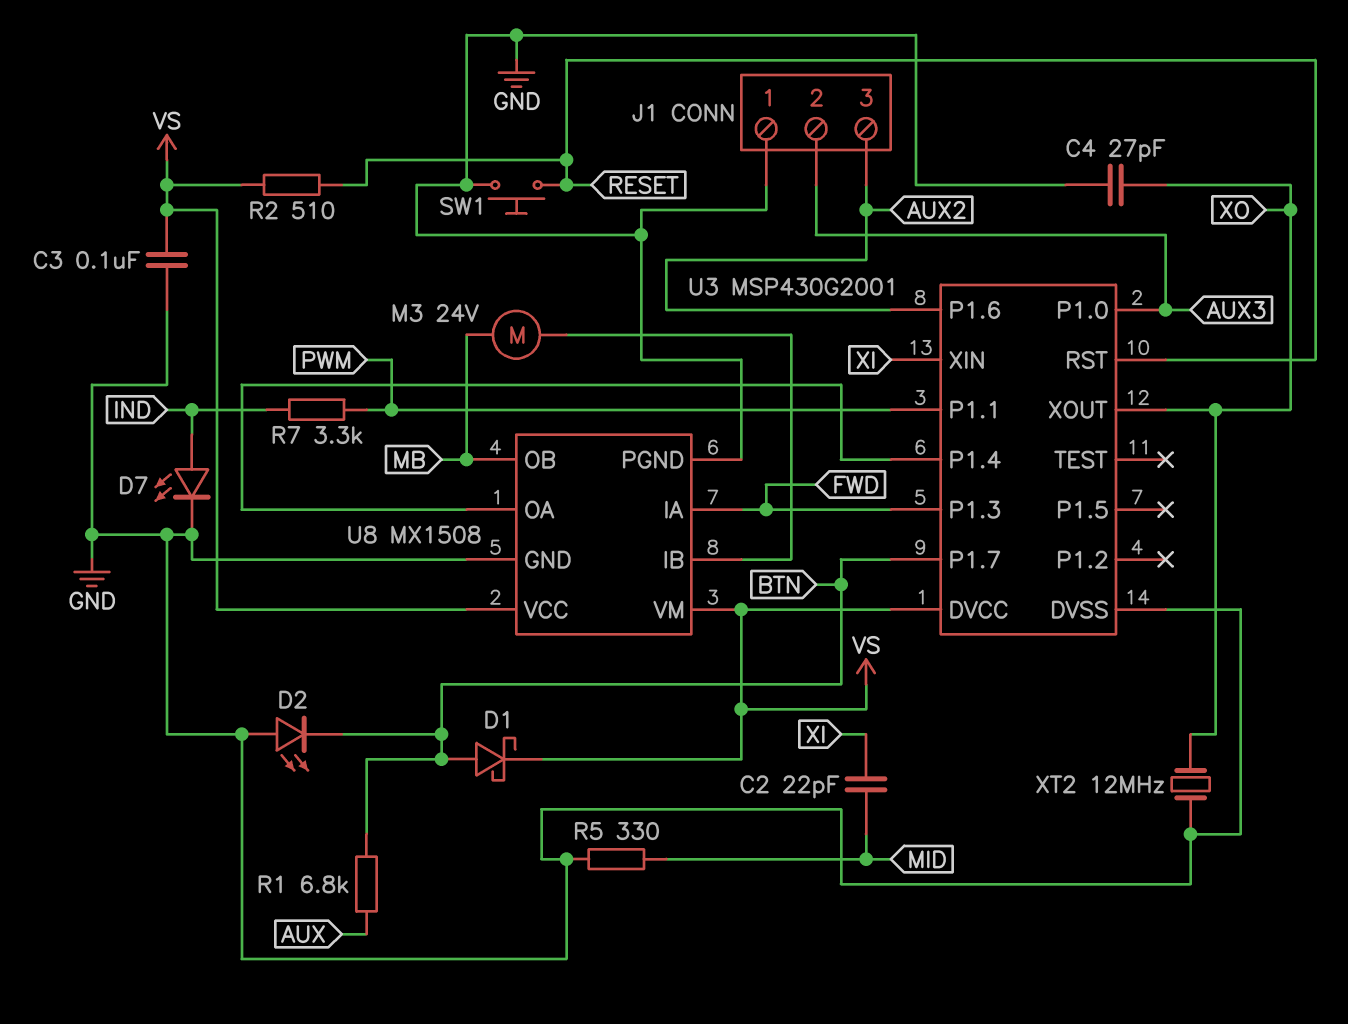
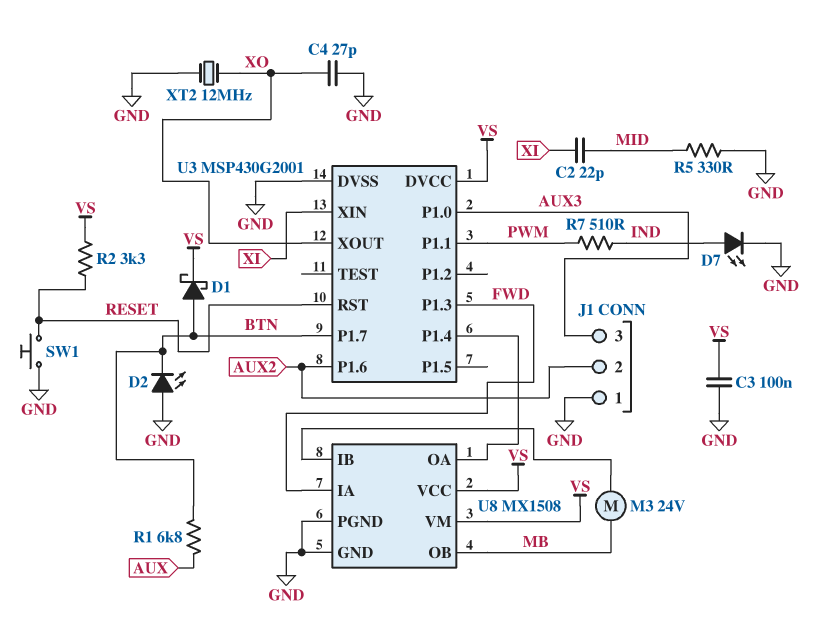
J1 pin 2: AUX3 -> AUX2
J1 pin 3: AUX2 -> AUX3
R2: 510 (RESET, VS) -> 3.3k (RESET, VS)
R7: 3.3k (IND, PWM) -> 510 (IND, PWM)

